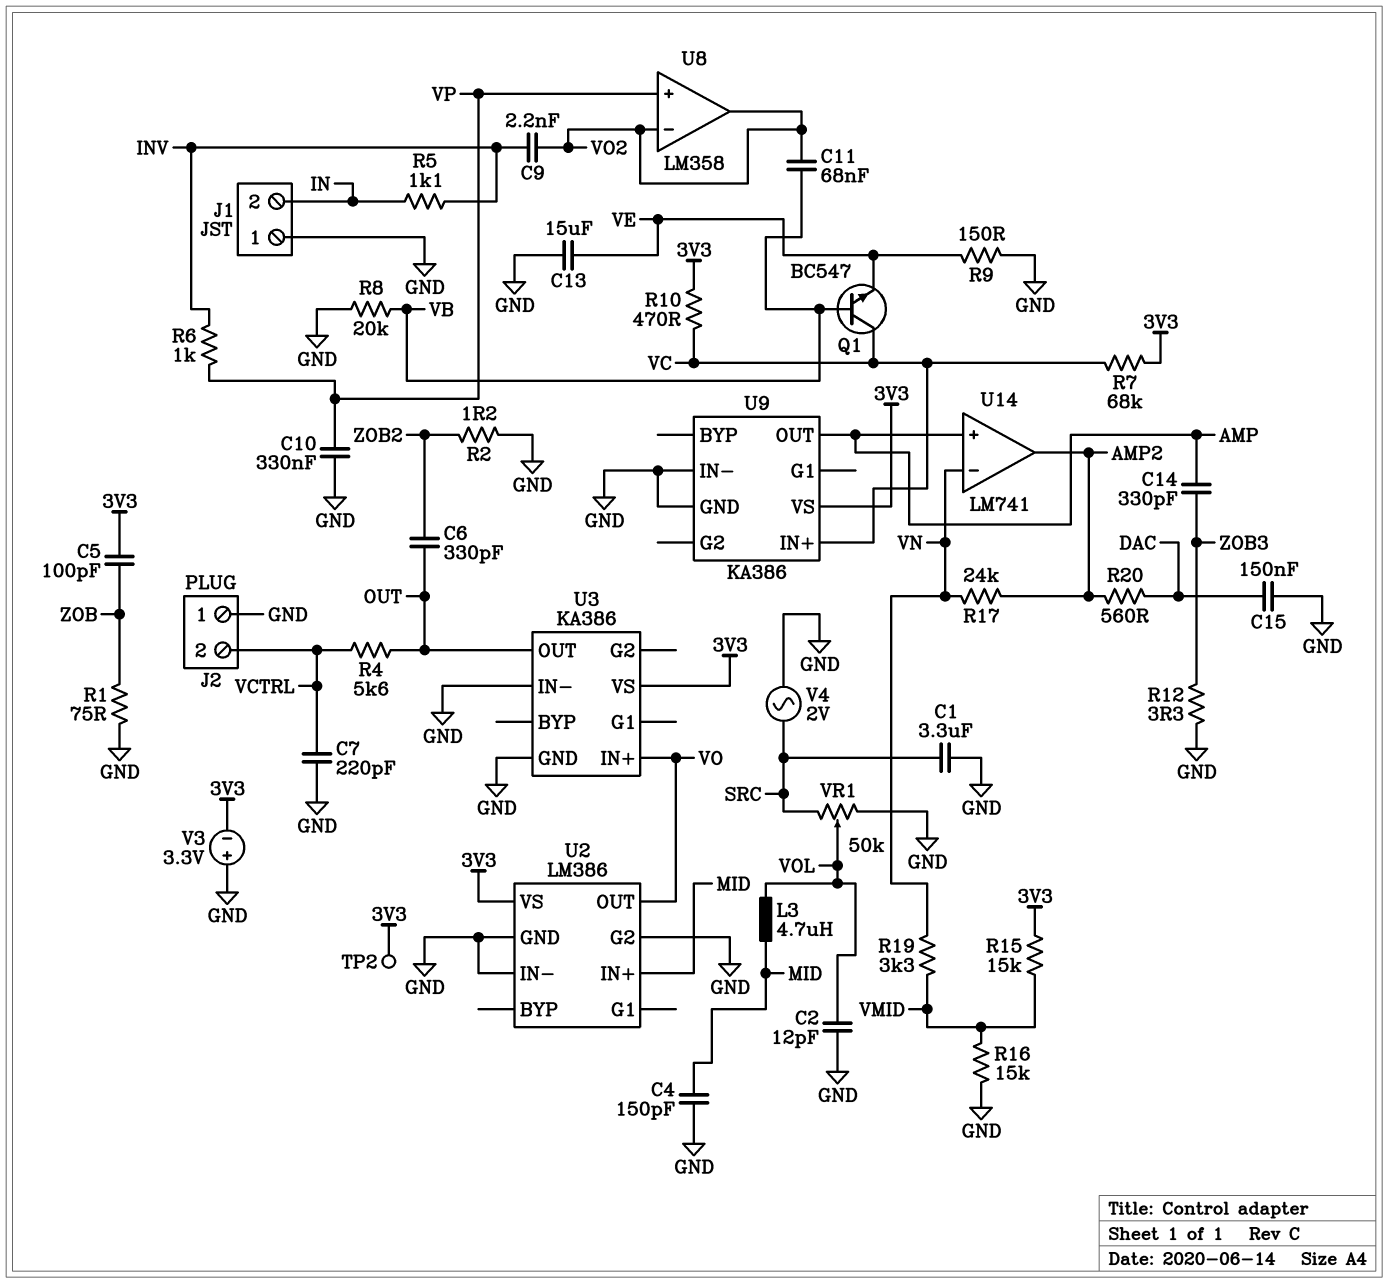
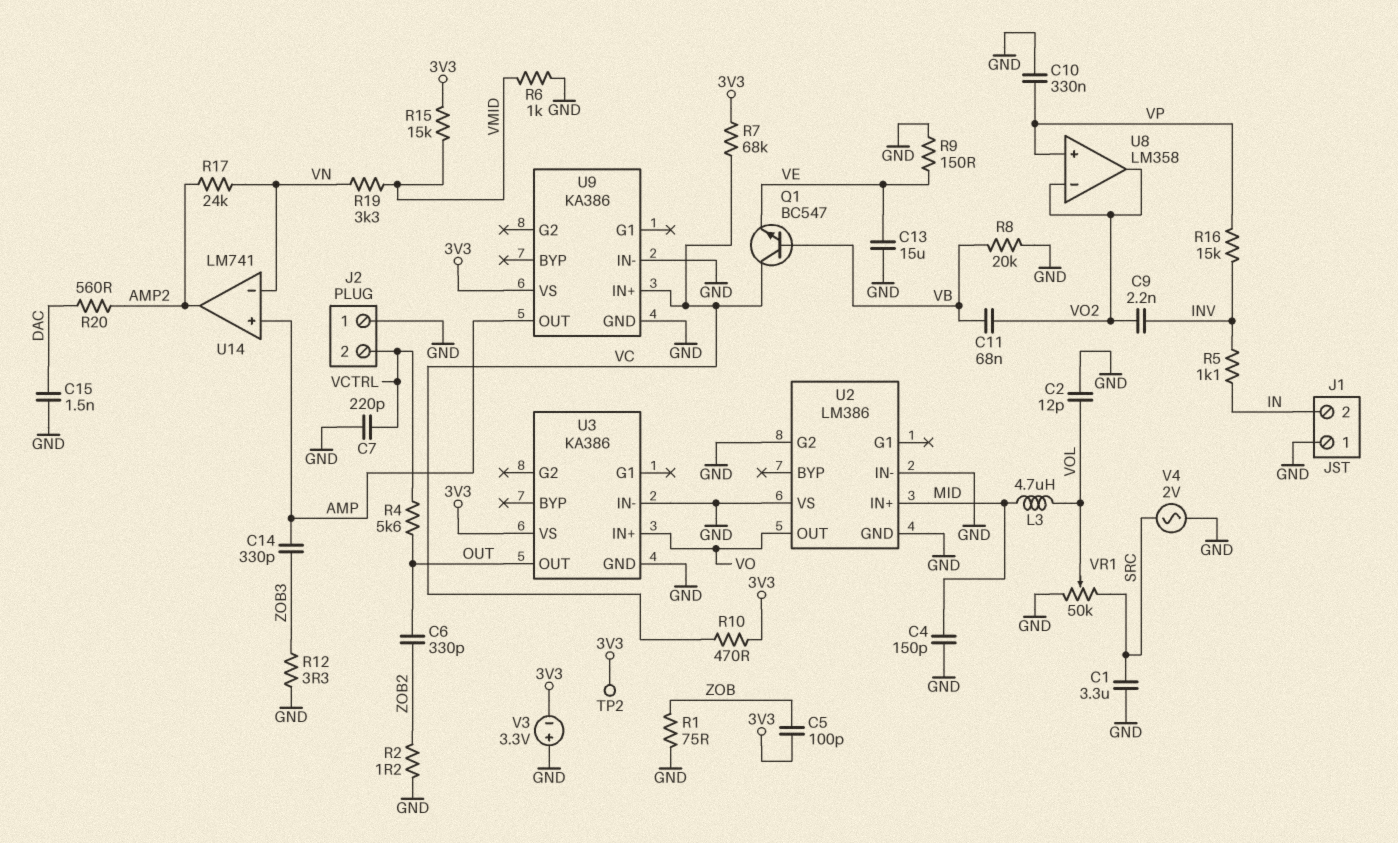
C15: 150nF (DAC, GND) -> 1.5nF (DAC, GND)
R6: 1k (INV, VP) -> 1k (GND, VMID)
R16: 15k (GND, VMID) -> 15k (INV, VP)
U2 pin VS: 3V3 -> GND

